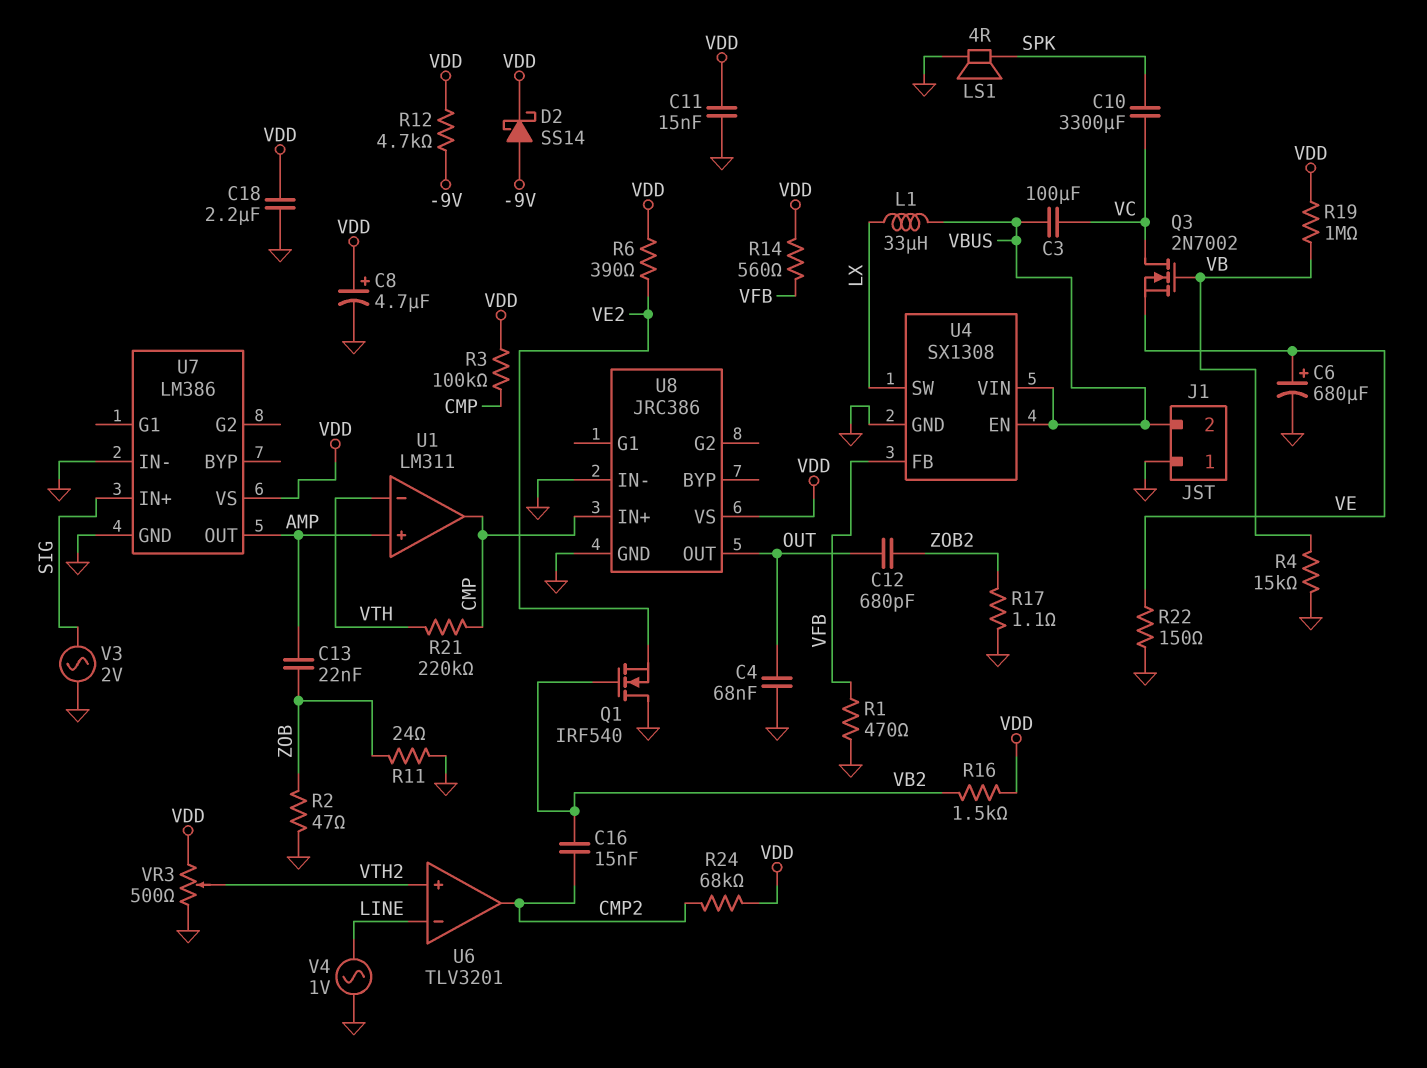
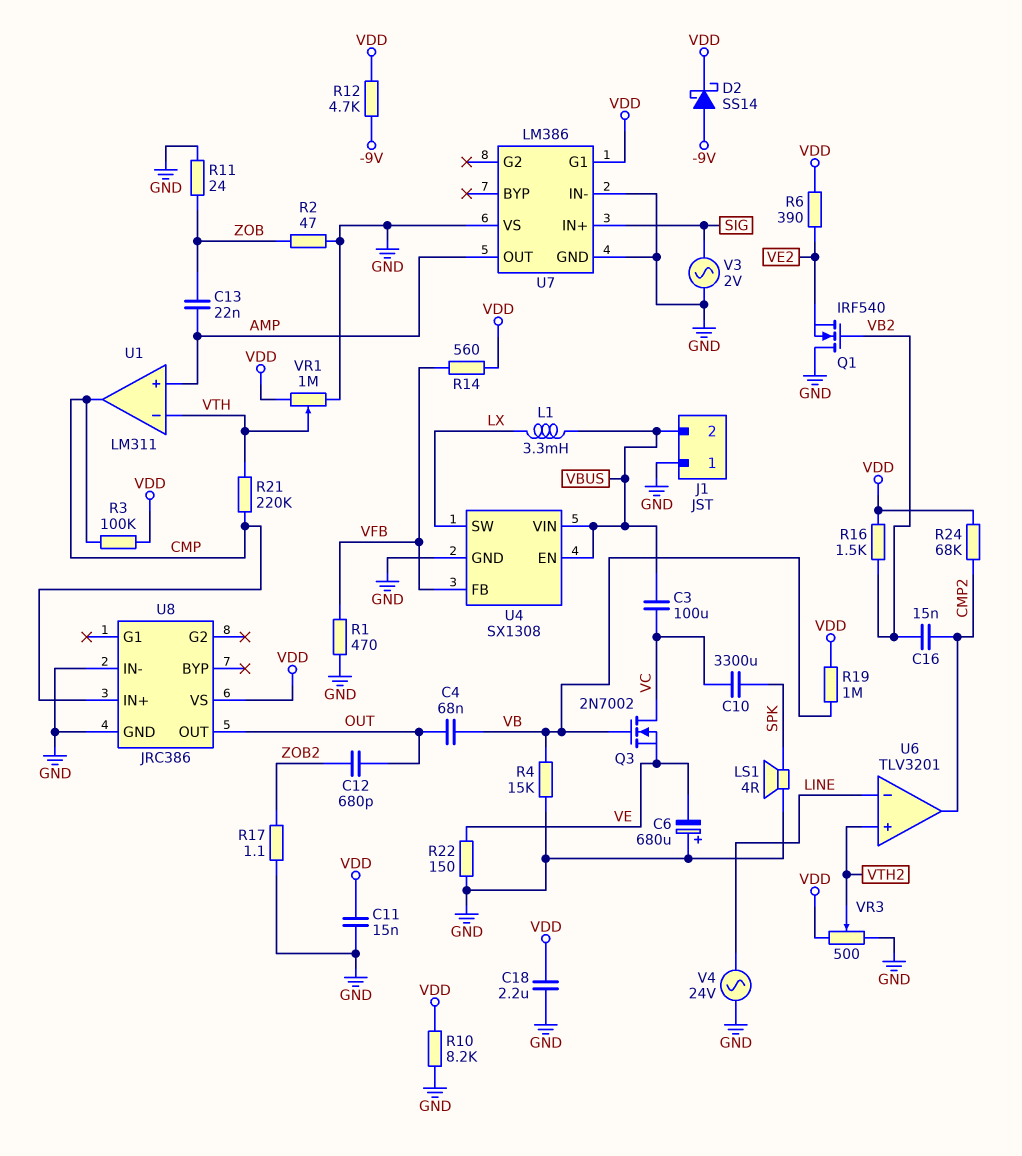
C4: 68nF (GND, OUT) -> 68nF (OUT, VB)
C6: 680uF (plus VE, minus GND) -> 680uF (plus GND, minus VE)
C8: 4.7uF (plus VDD, minus GND) -> none
L1: 33uH (LX, VBUS) -> 3.3mH (LX, VBUS)
R10: none -> 8.2k (GND, VDD)
U7 pin G1: none -> VDD
U7 pin VS: VDD -> GND
V4: AC 1V (GND, LINE) -> AC 24V (GND, LINE)
VR1: none -> 1M (GND, VDD, wiper VTH)

